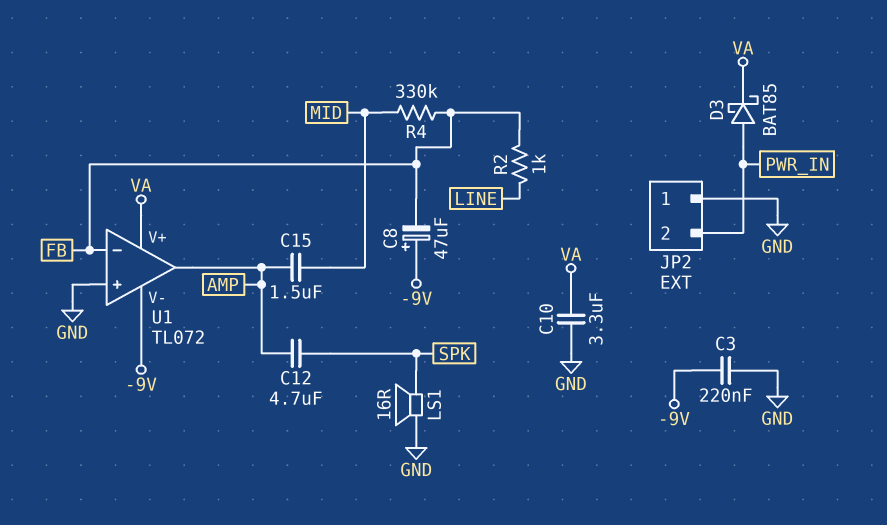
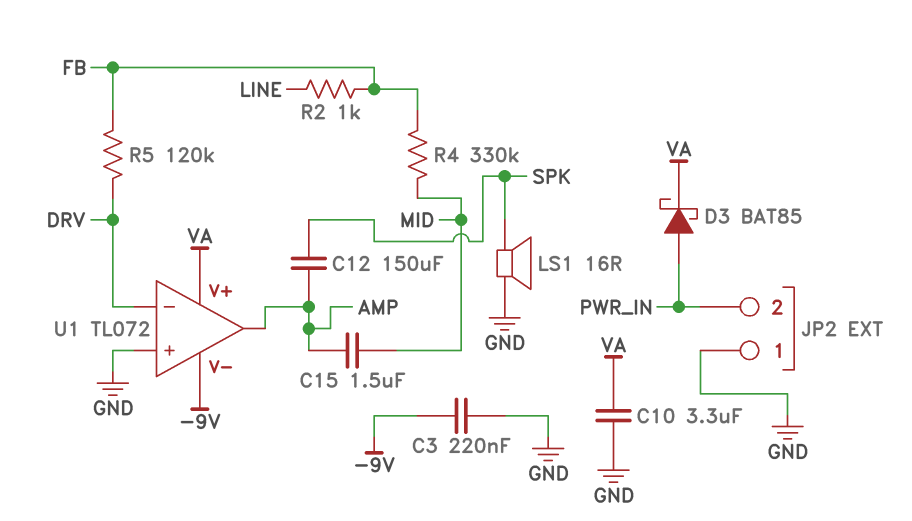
C8: 47uF (plus -9V, minus FB) -> none
C12: 4.7uF (AMP, SPK) -> 150uF (AMP, SPK)
R5: none -> 120k (DRV, FB)
U1 pin in-: FB -> DRV

